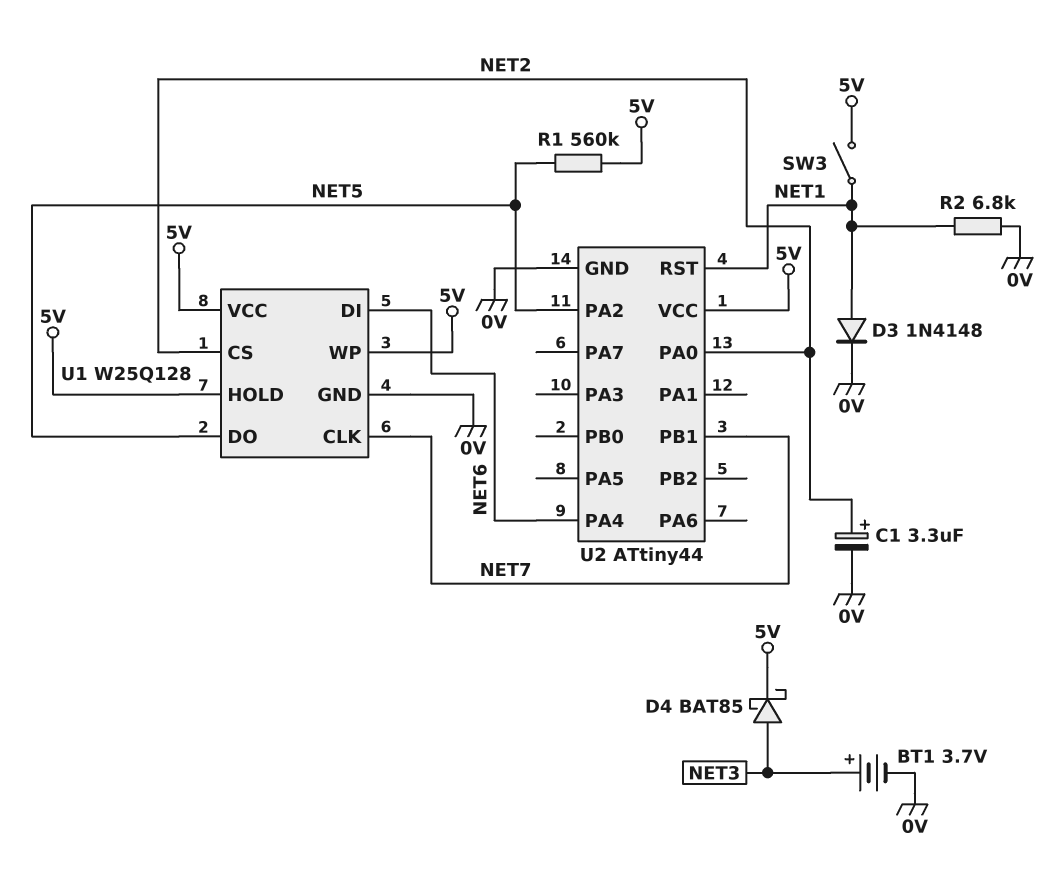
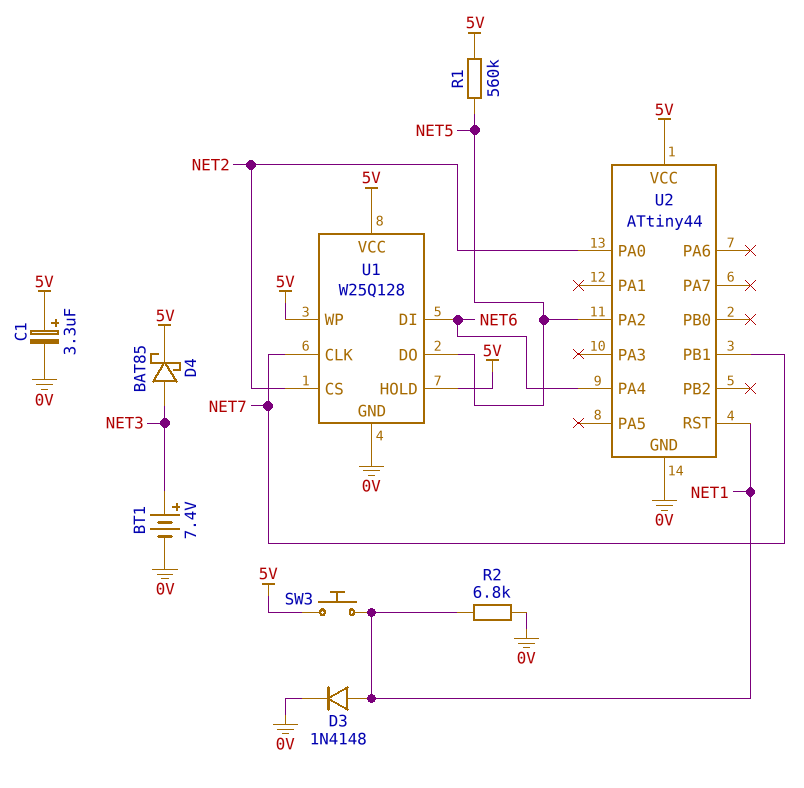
BT1: 3.7V (plus NET3, minus 0V) -> 7.4V (plus NET3, minus 0V)
C1: 3.3uF (plus NET2, minus 0V) -> 3.3uF (plus 5V, minus 0V)
SW3: switch (5V, NET1) -> button (5V, NET1)

